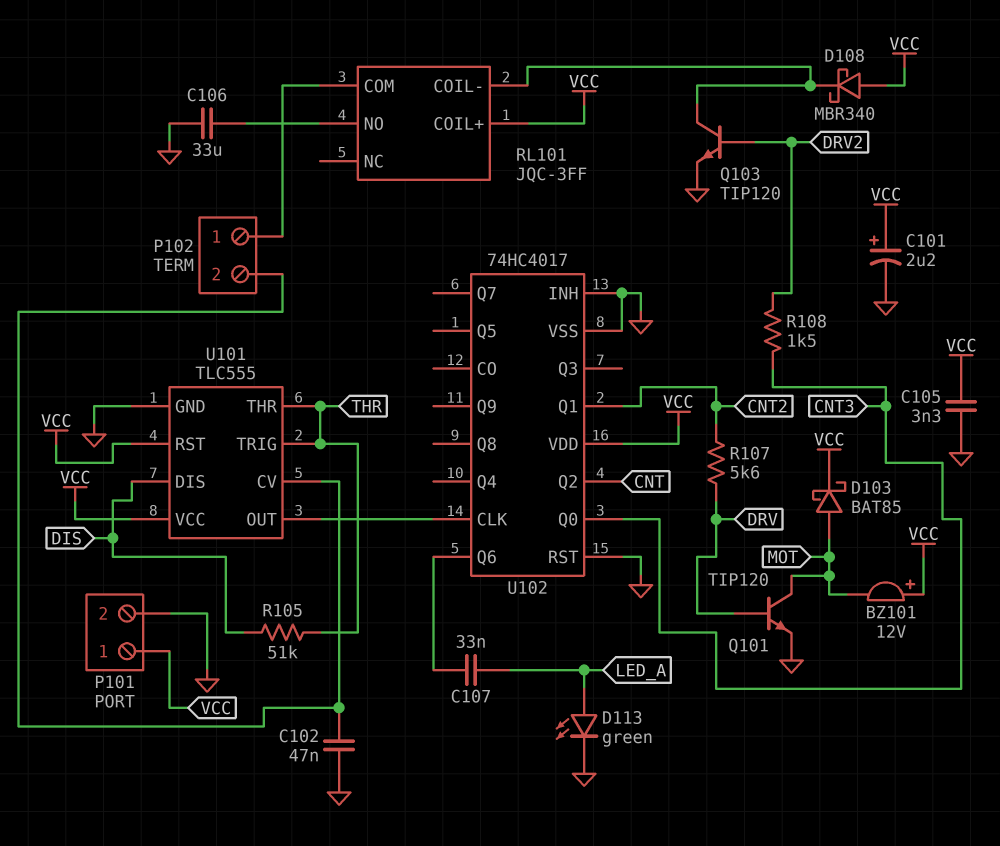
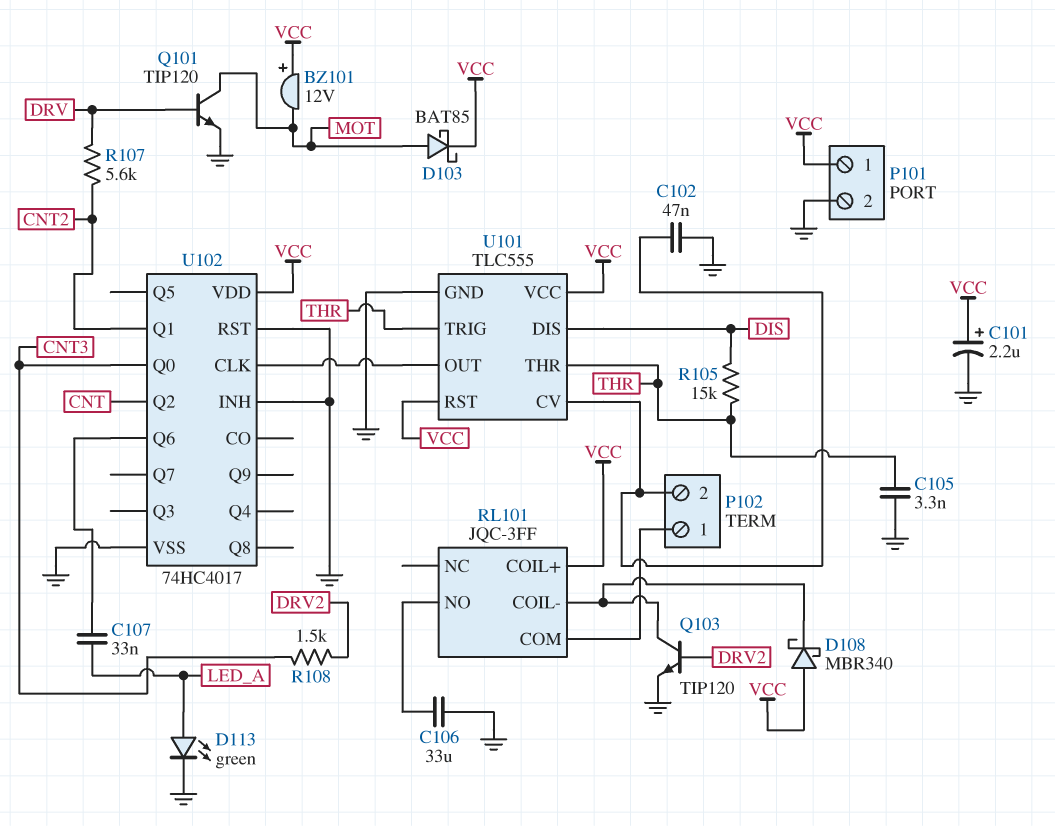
C105: 3.3nF (GND, VCC) -> 3.3nF (GND, THR)
R105: 51k (DIS, THR) -> 15k (DIS, THR)

